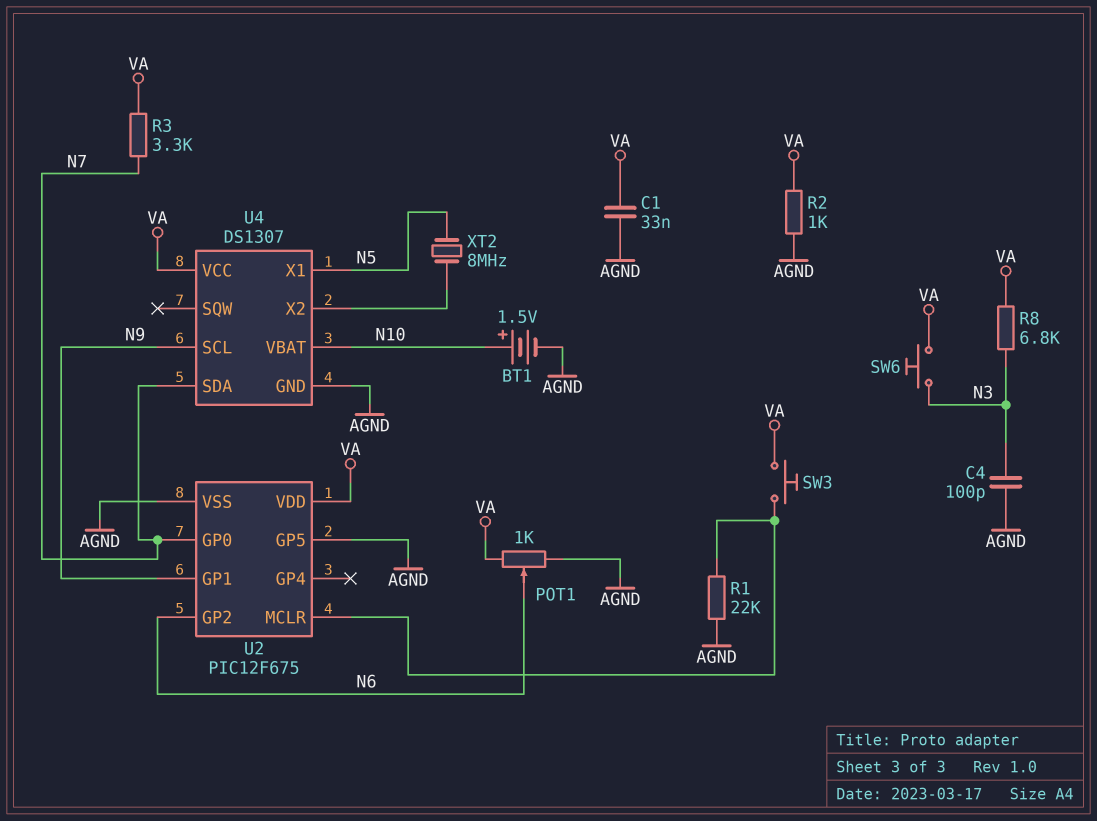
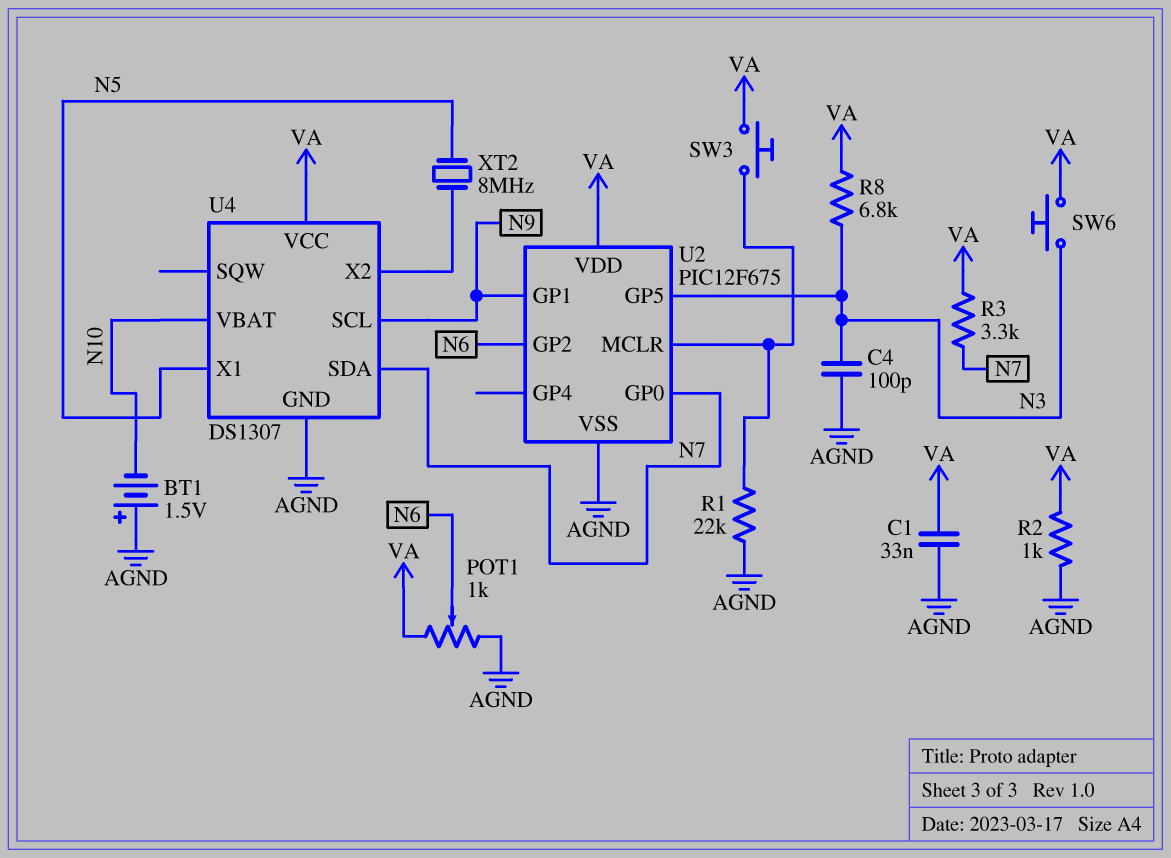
BT1: 1.5V (plus N10, minus AGND) -> 1.5V (plus AGND, minus N10)
U2 pin GP5: AGND -> N3

